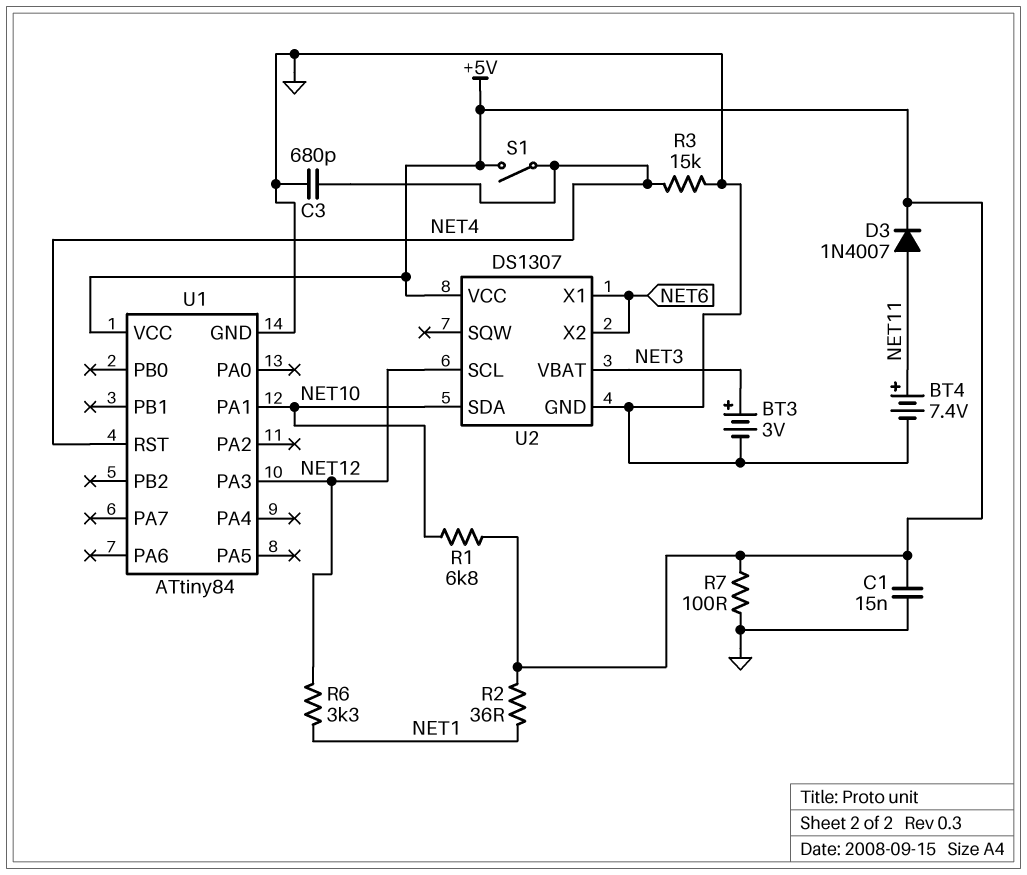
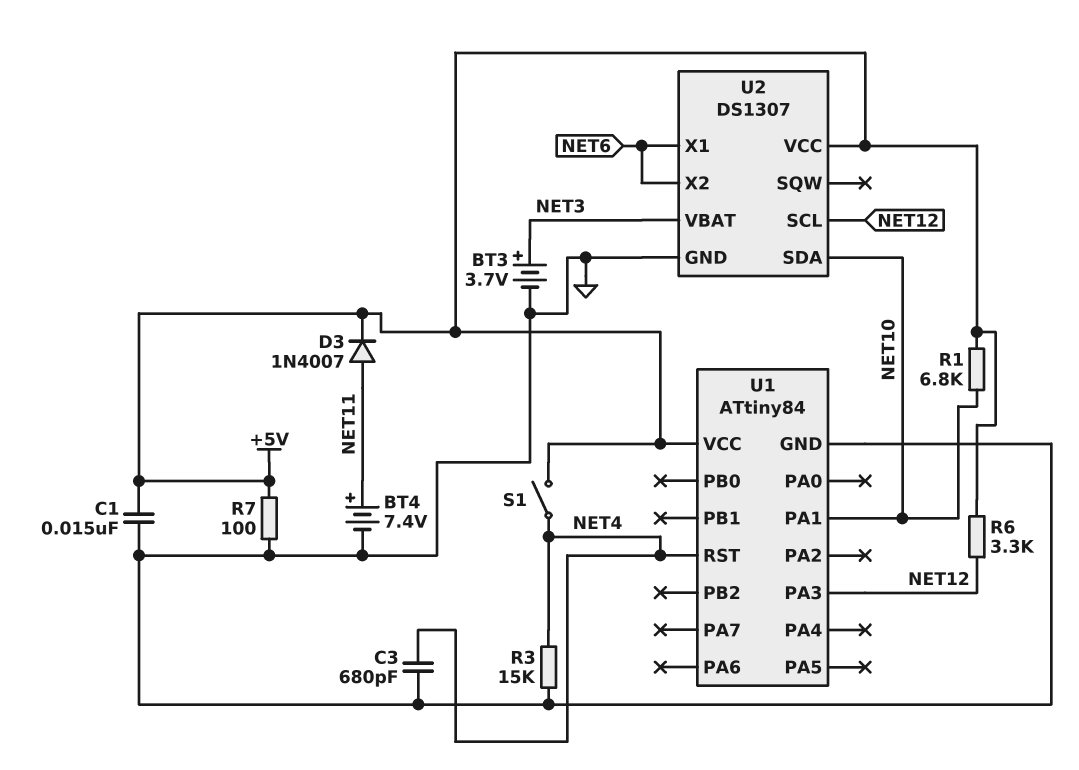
BT3: 3V (plus NET3, minus GND) -> 3.7V (plus NET3, minus GND)
R2: 36 (+5V, NET1) -> none
R6: 3.3k (NET1, NET12) -> 3.3k (+5V, NET12)

